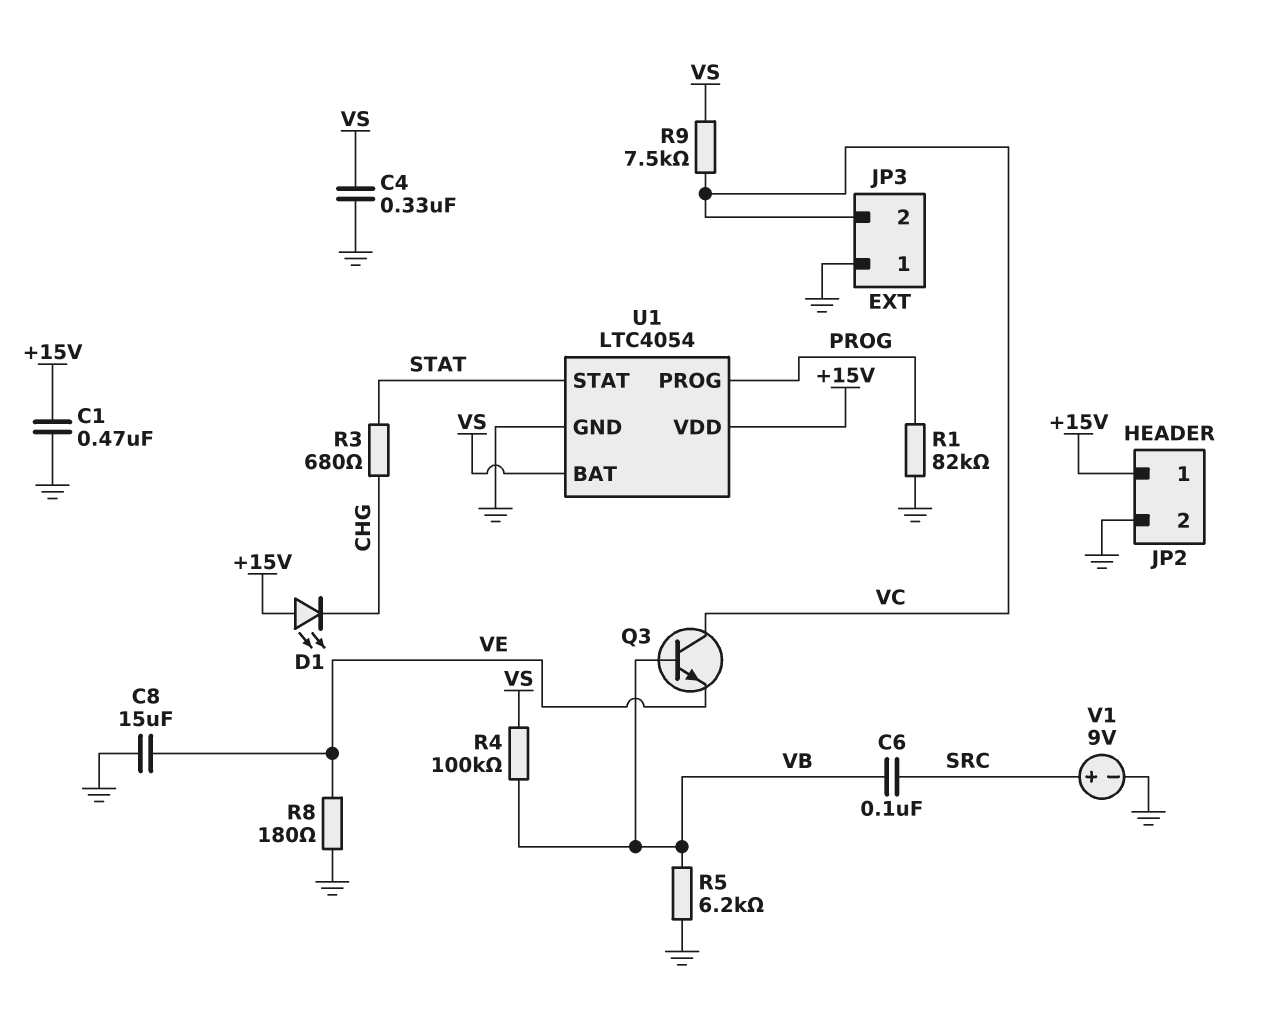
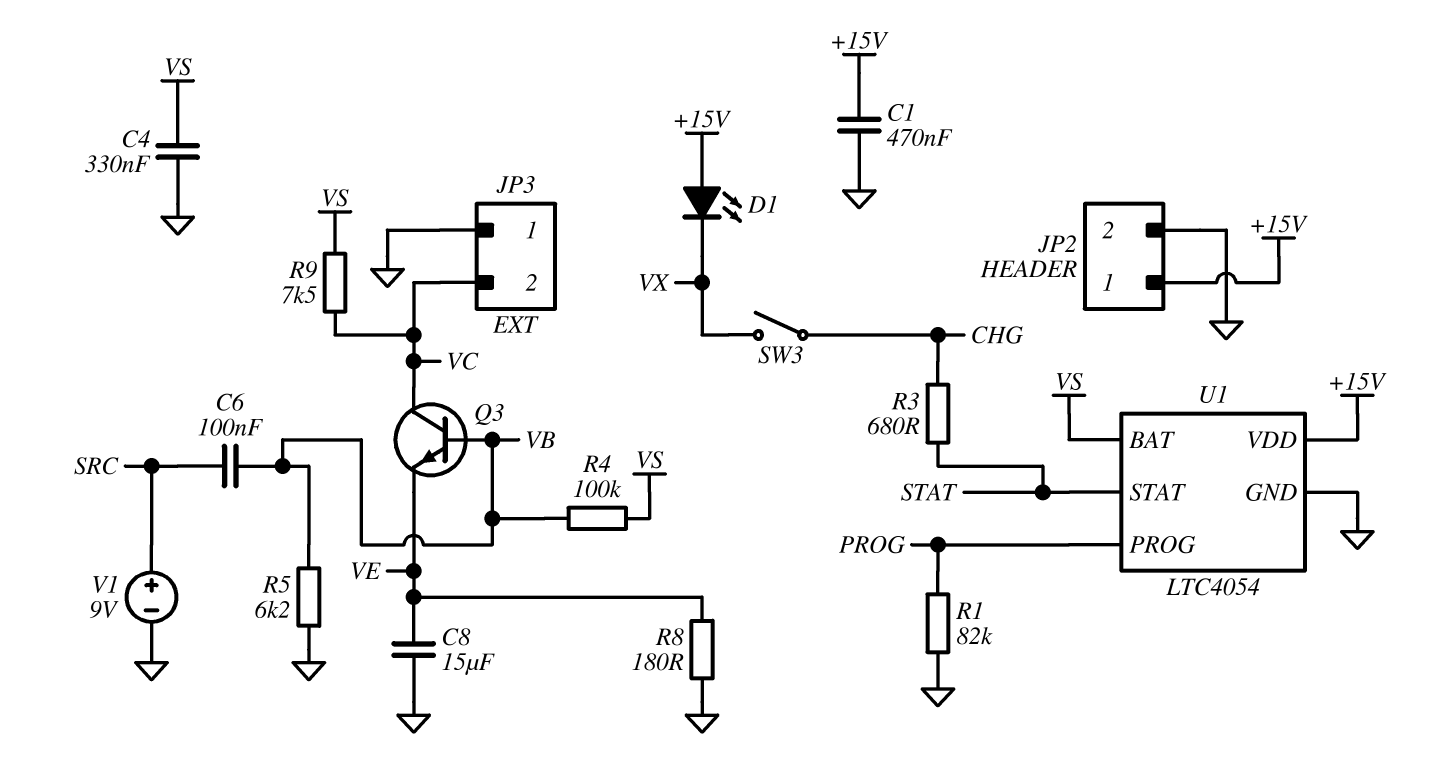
D1: LED (A +15V, K CHG) -> LED (A +15V, K VX)
SW3: none -> switch (CHG, VX)

